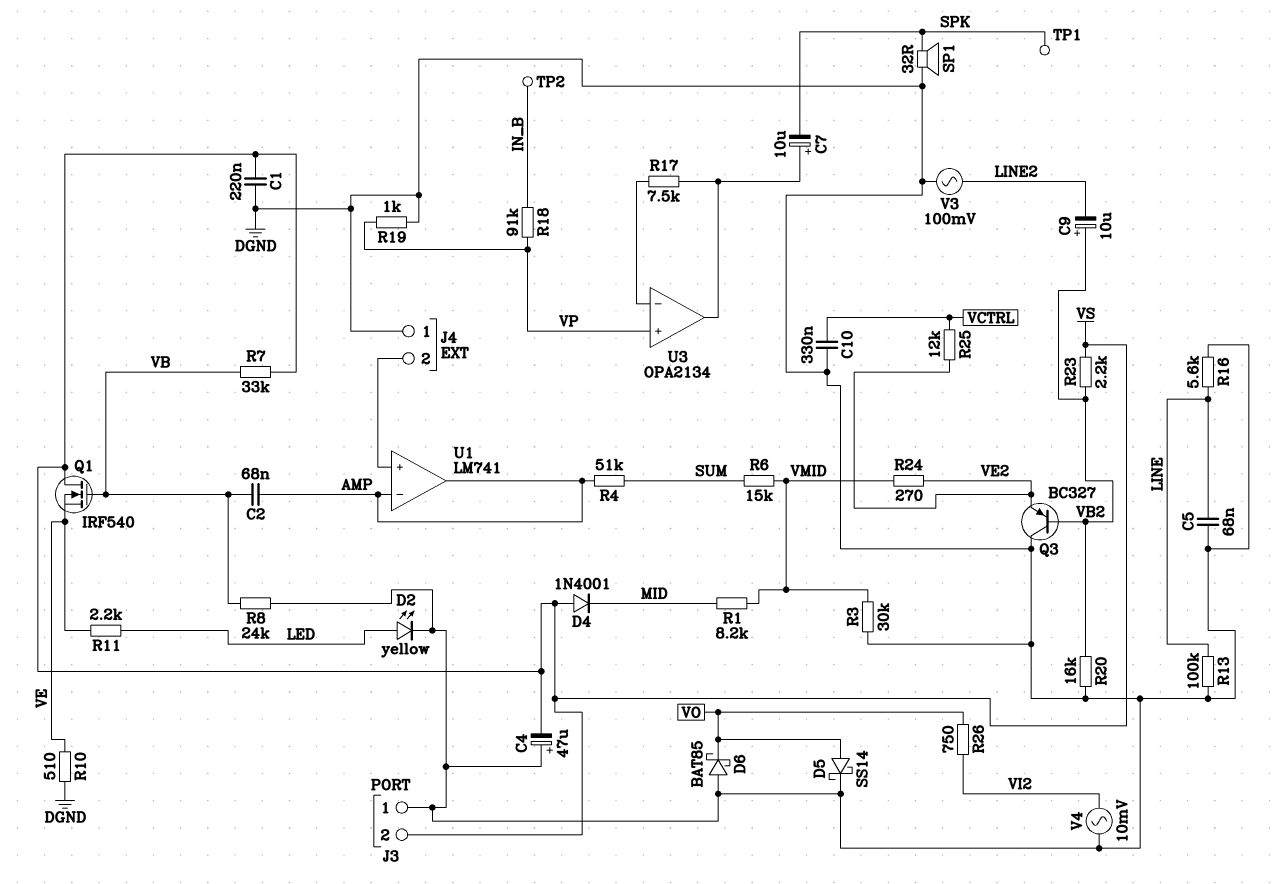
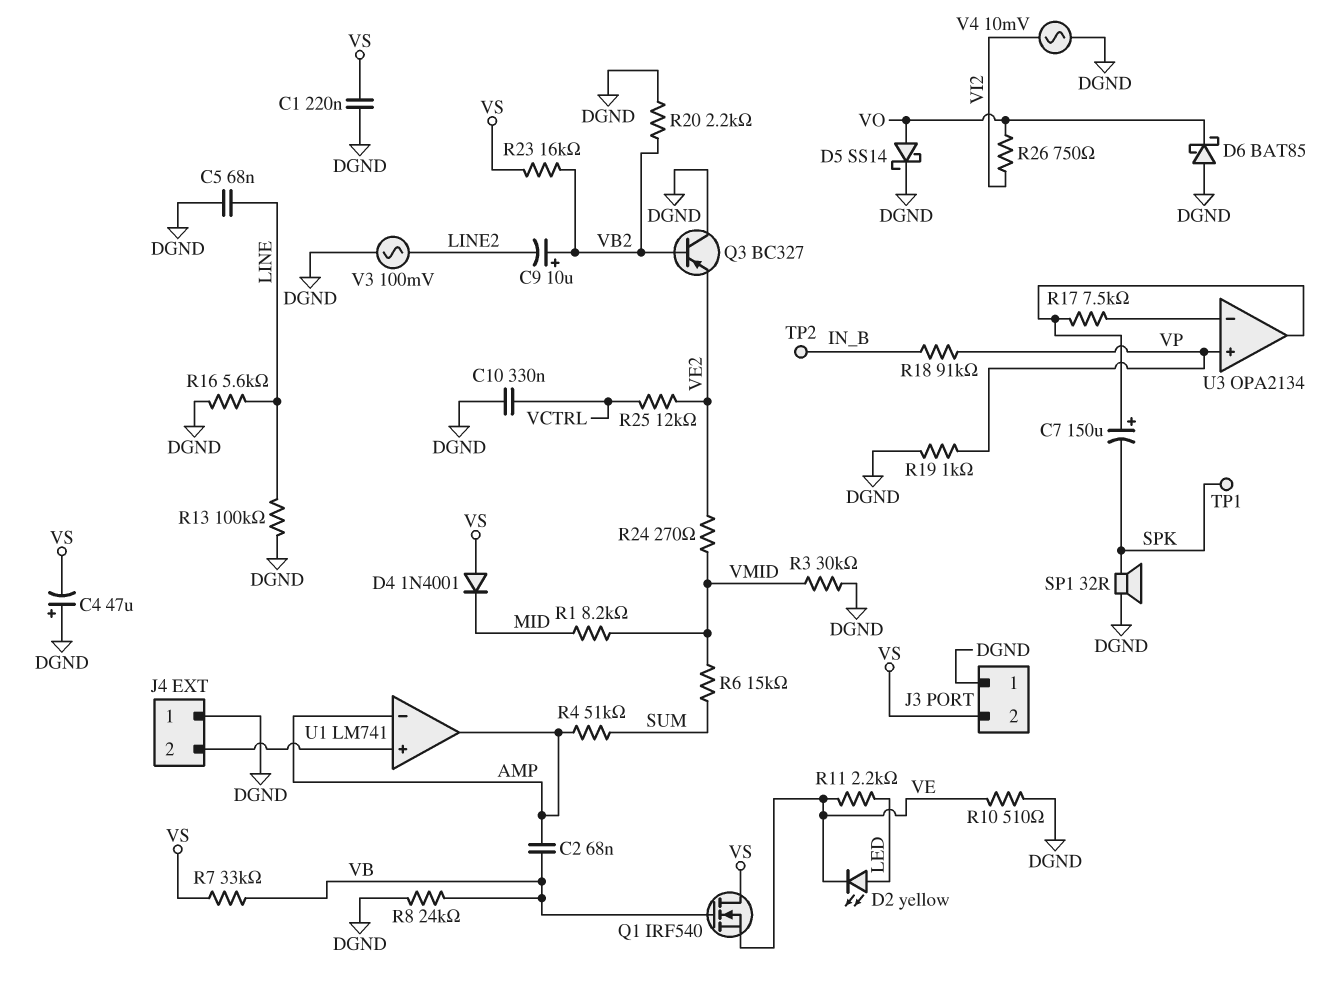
C7: 10uF (plus U3/out, minus SPK) -> 150uF (plus U3/out, minus SPK)
D2: LED yellow (A LED, K DGND) -> LED yellow (A LED, K VE)
R20: 16k (DGND, VB2) -> 2.2k (DGND, VB2)
R23: 2.2k (VB2, VS) -> 16k (VB2, VS)

